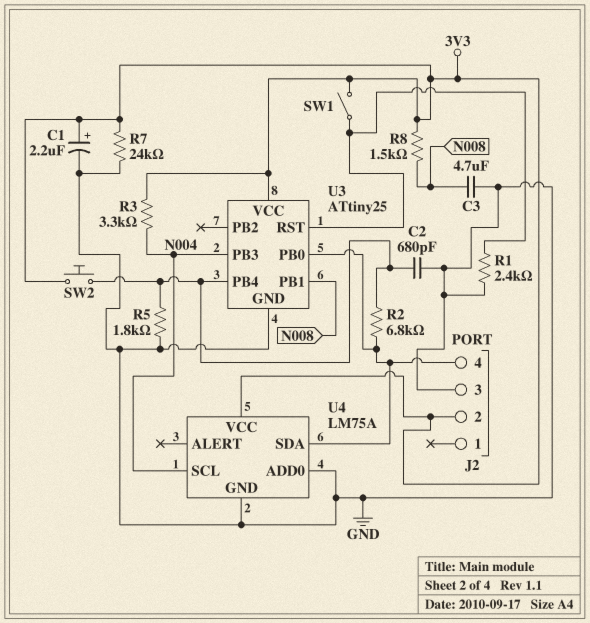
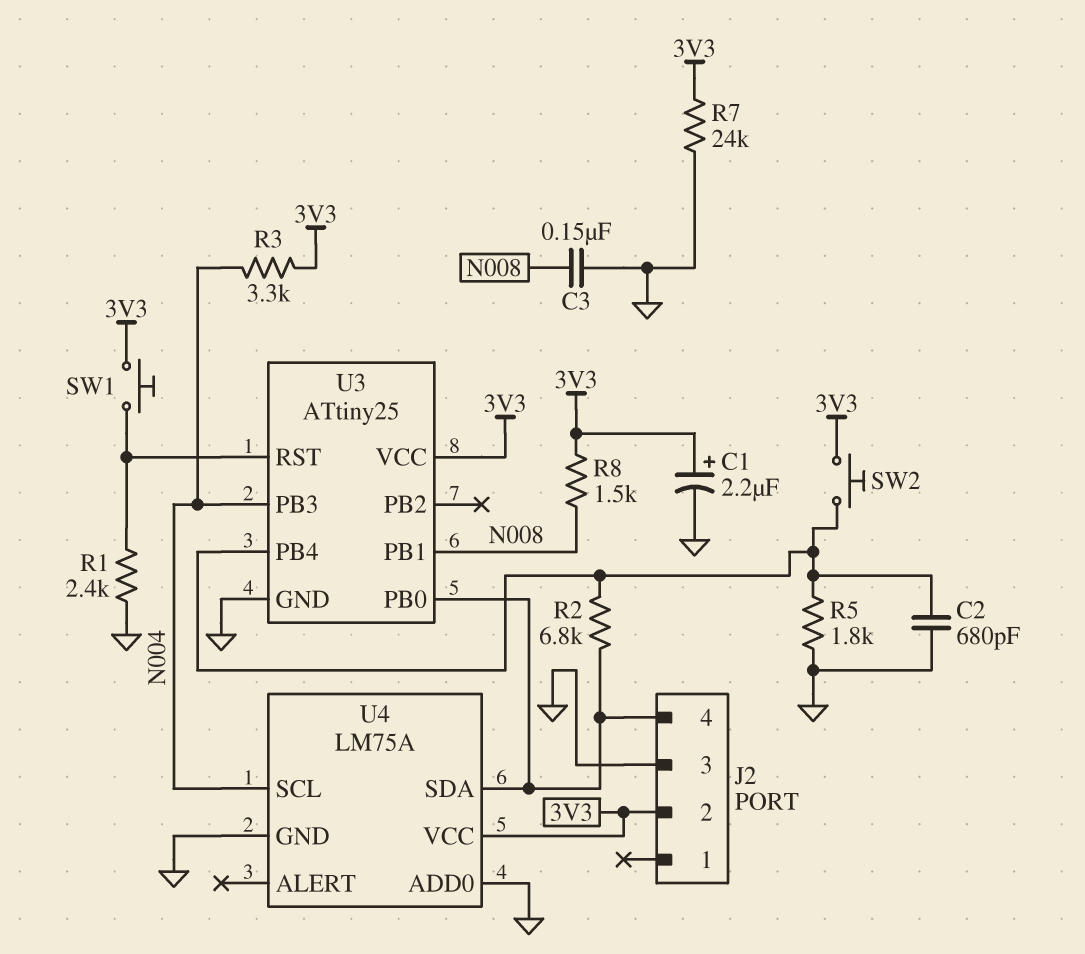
C3: 4.7uF (GND, N008) -> 150nF (GND, N008)
SW1: switch (3V3, U3/RST) -> button (3V3, U3/RST)

